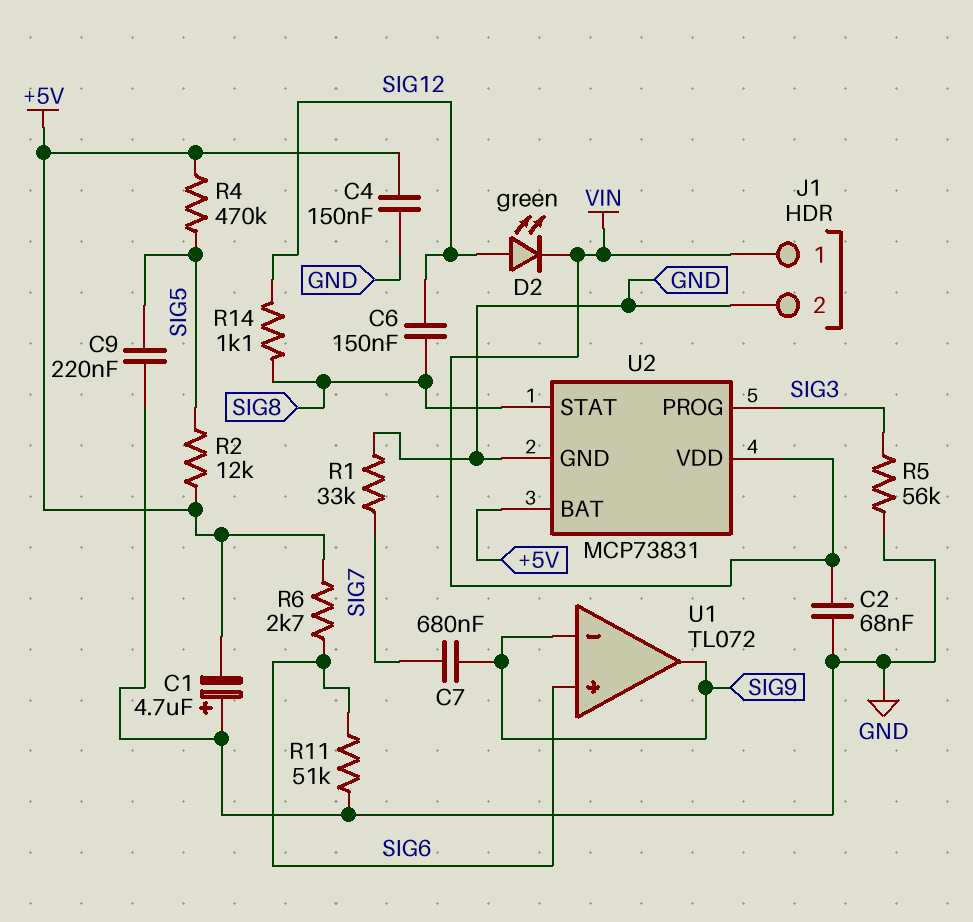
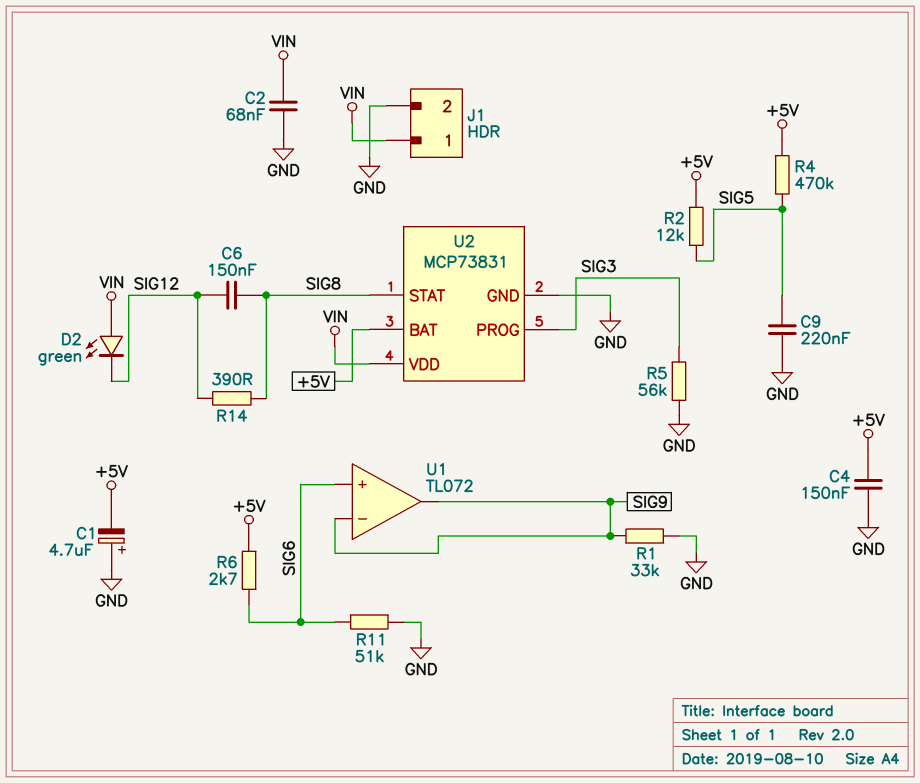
C7: 680nF (SIG7, SIG9) -> none
D2: LED green (A SIG12, K VIN) -> LED green (A VIN, K SIG12)
R1: 33k (GND, SIG7) -> 33k (GND, SIG9)
R14: 1.1k (SIG8, SIG12) -> 390 (SIG8, SIG12)

